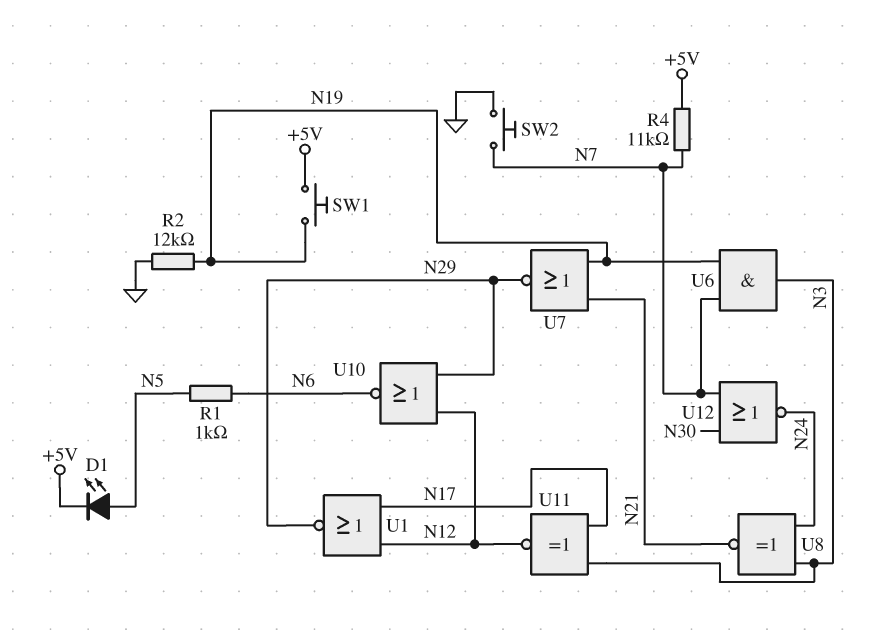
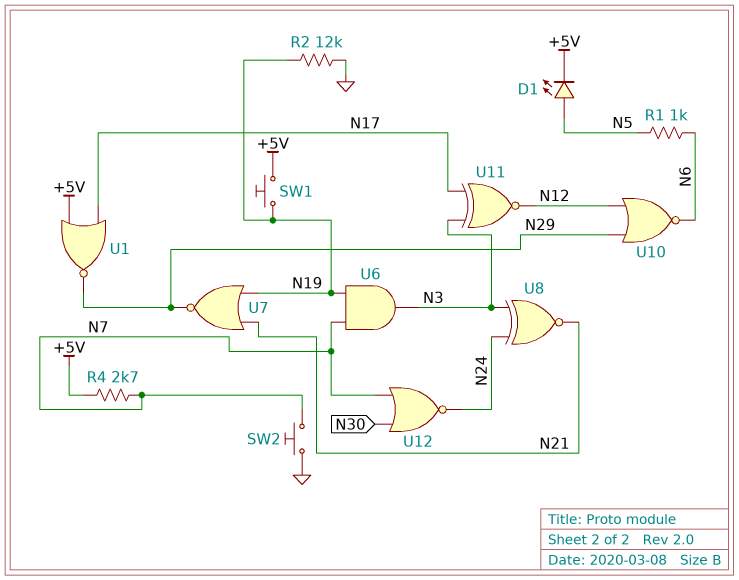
R4: 11k (+5V, N7) -> 2.7k (+5V, N7)
U1: NOR (in N12, in N17, out N29) -> NOR (in +5V, in N17, out N29)

